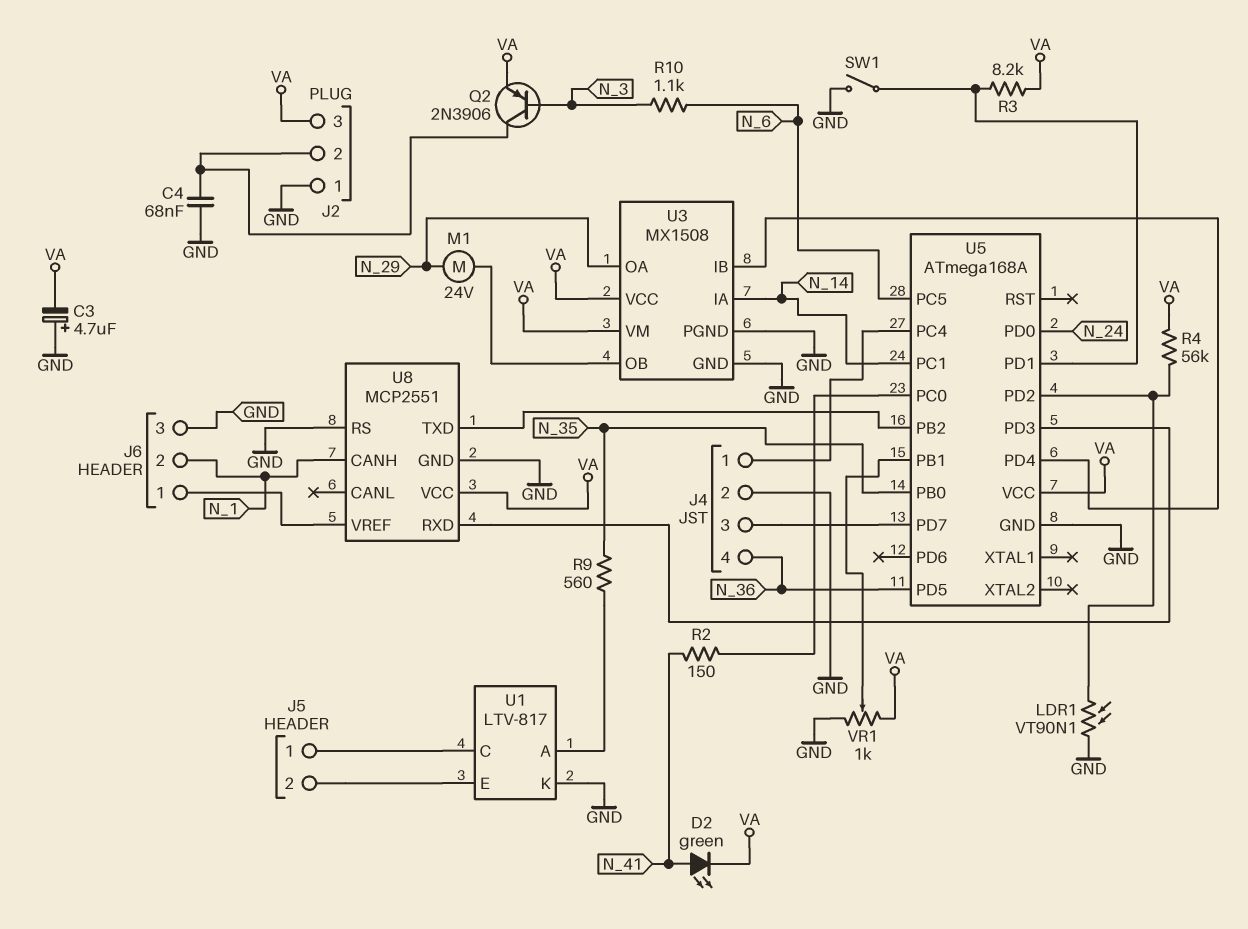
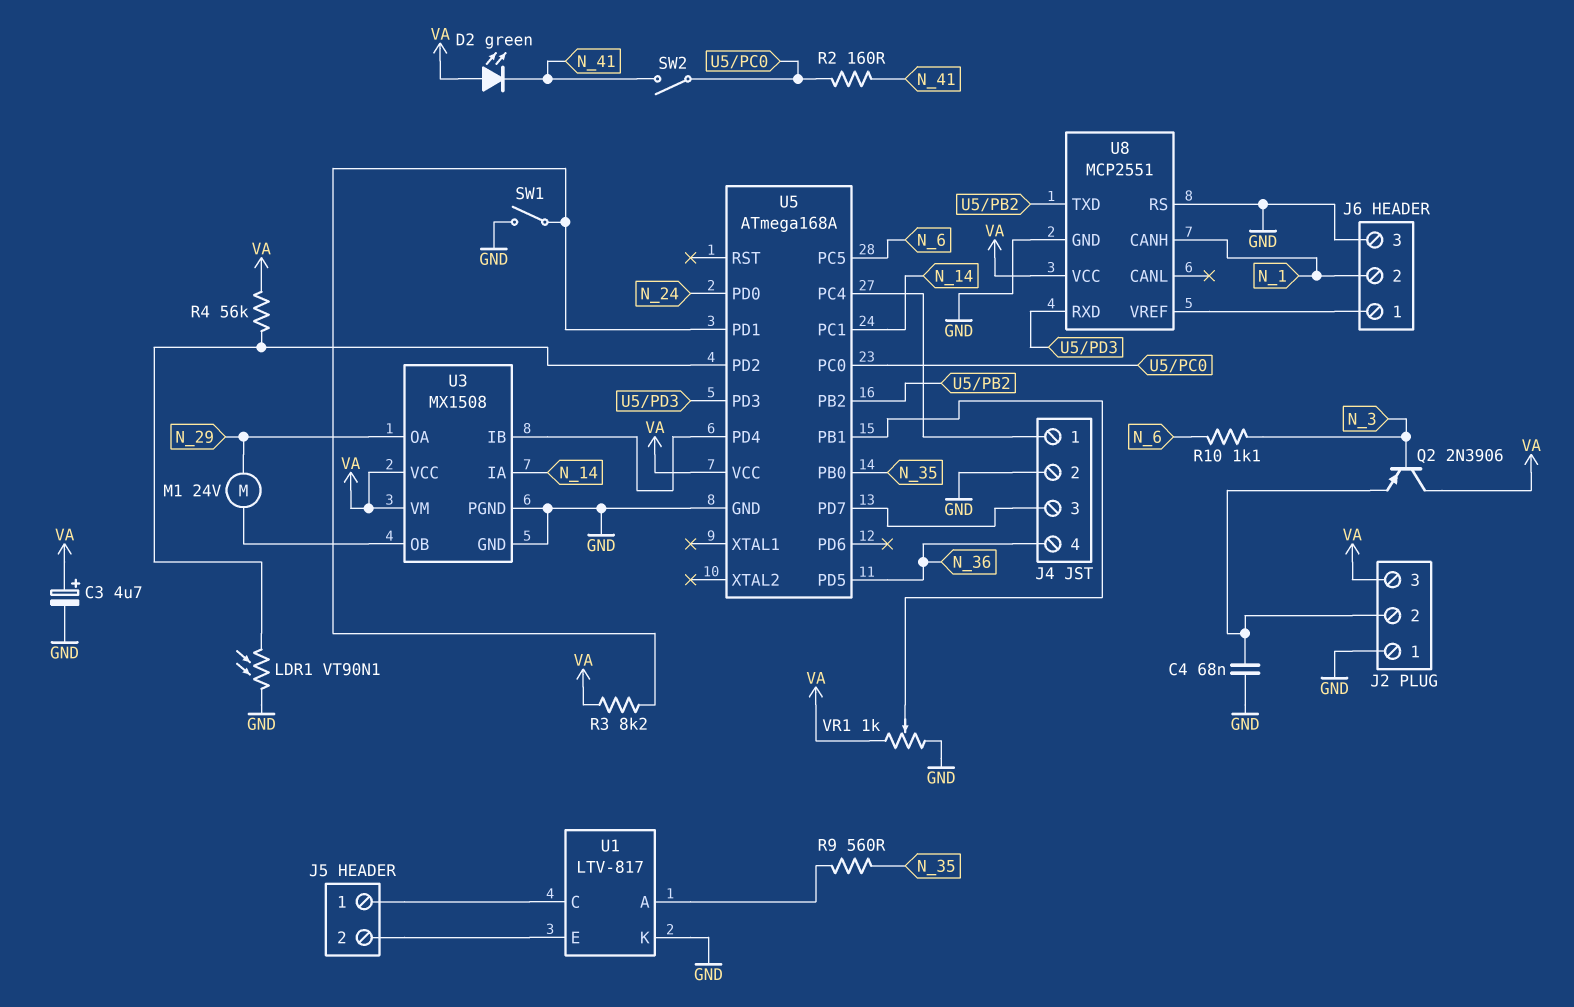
C3: 4.7uF (plus GND, minus VA) -> 4.7uF (plus VA, minus GND)
D2: LED green (A N_41, K VA) -> LED green (A VA, K N_41)
Q2: PNP 2N3906 (B N_3, C J2/2, E VA) -> PNP 2N3906 (B N_3, C VA, E J2/2)
R2: 150 (N_41, U5/PC0) -> 160 (N_41, U5/PC0)
SW2: none -> switch (N_41, U5/PC0)

